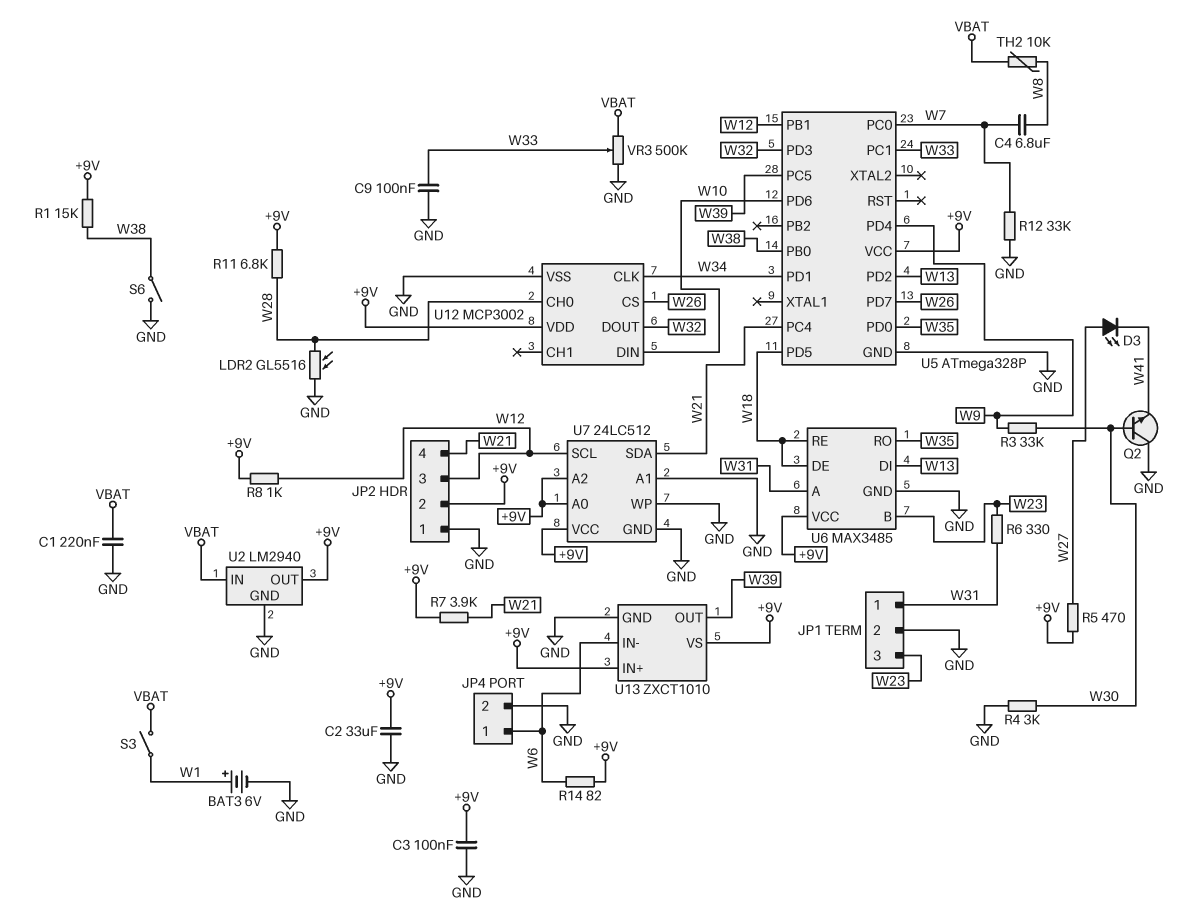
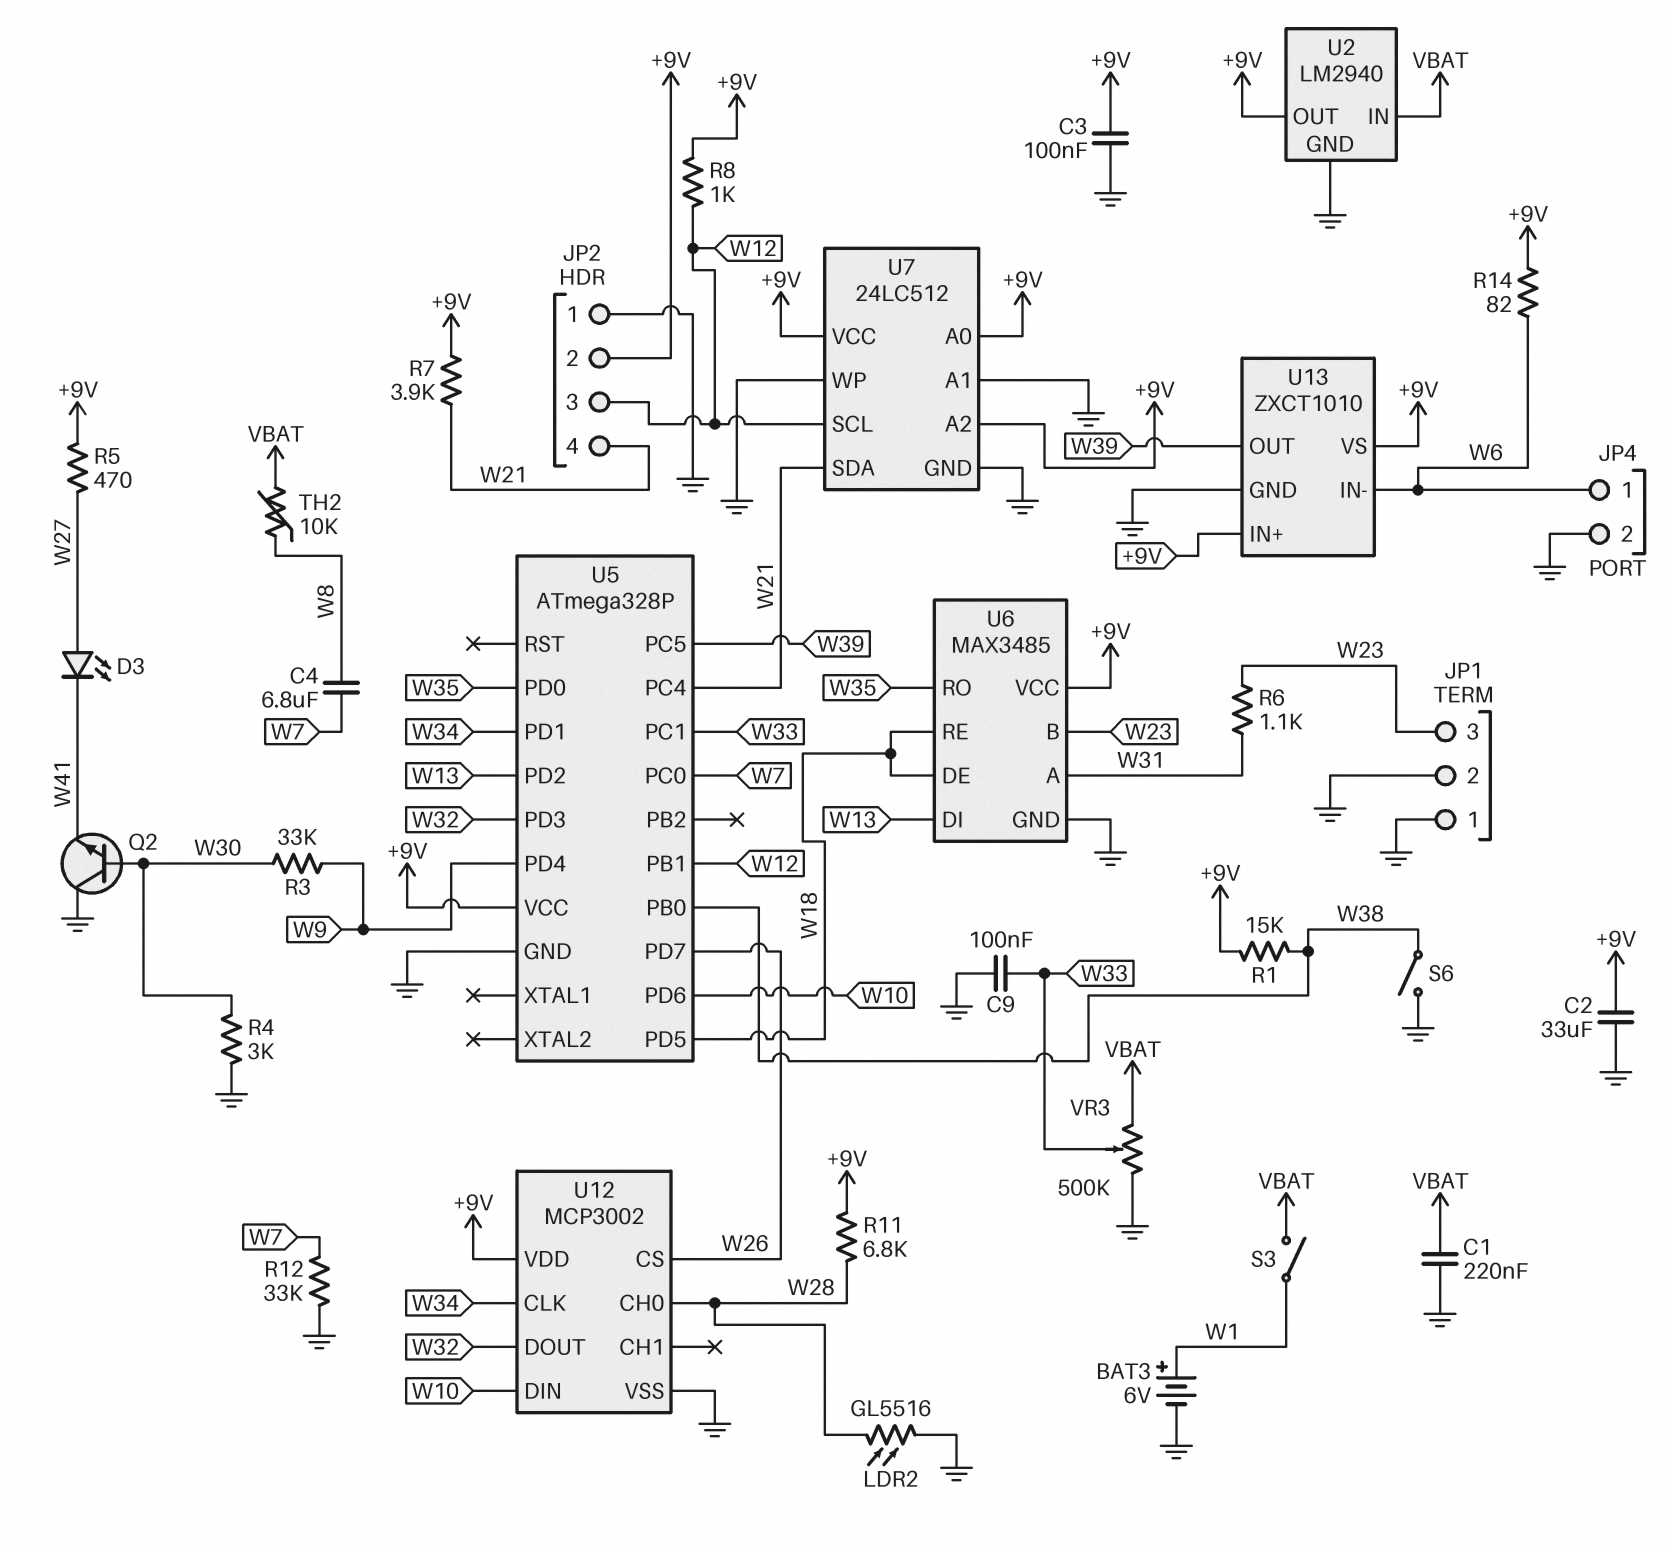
JP1 pin 1: W31 -> GND
R6: 330 (W23, W31) -> 1.1k (W23, W31)

